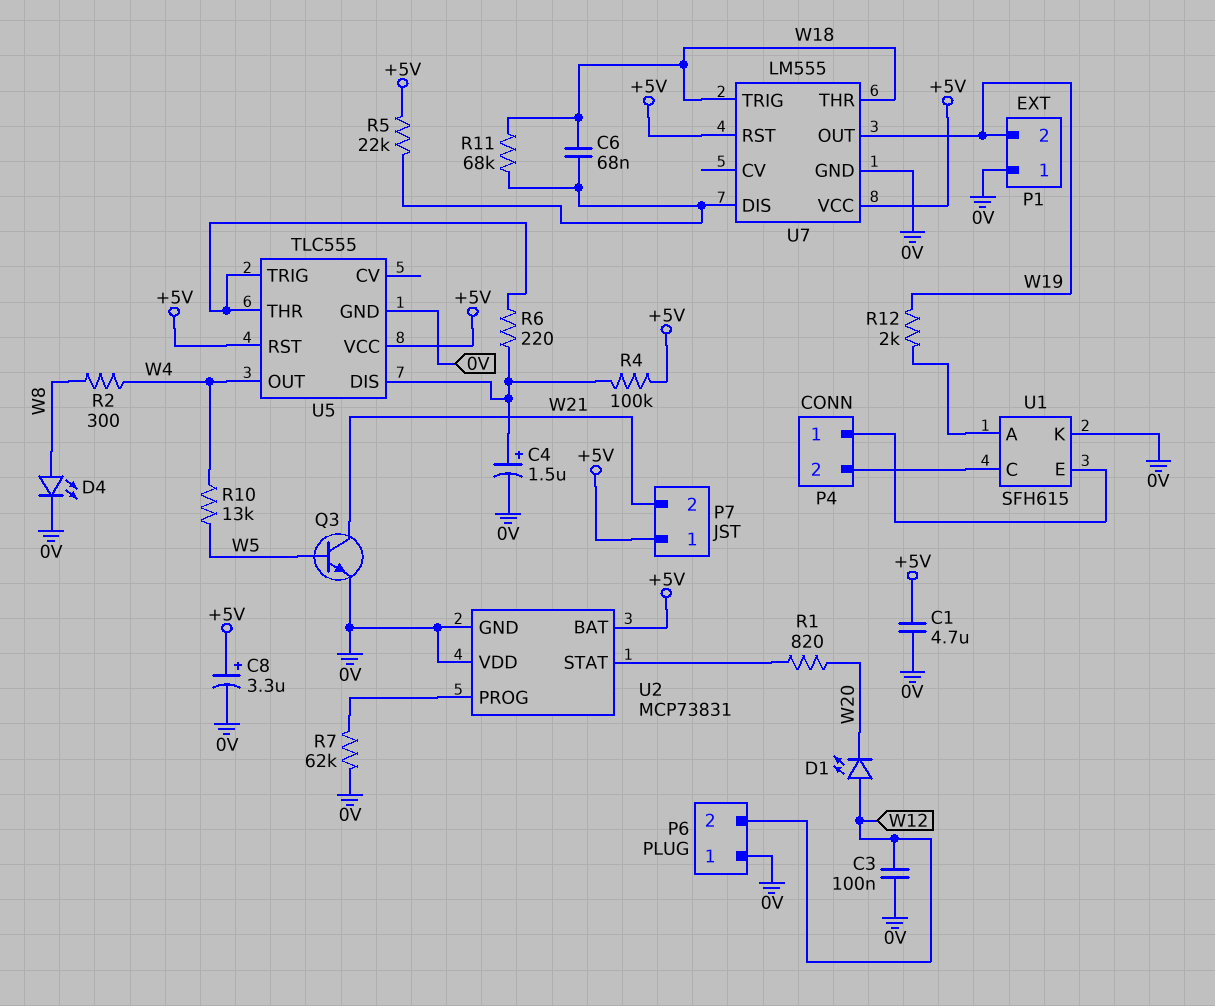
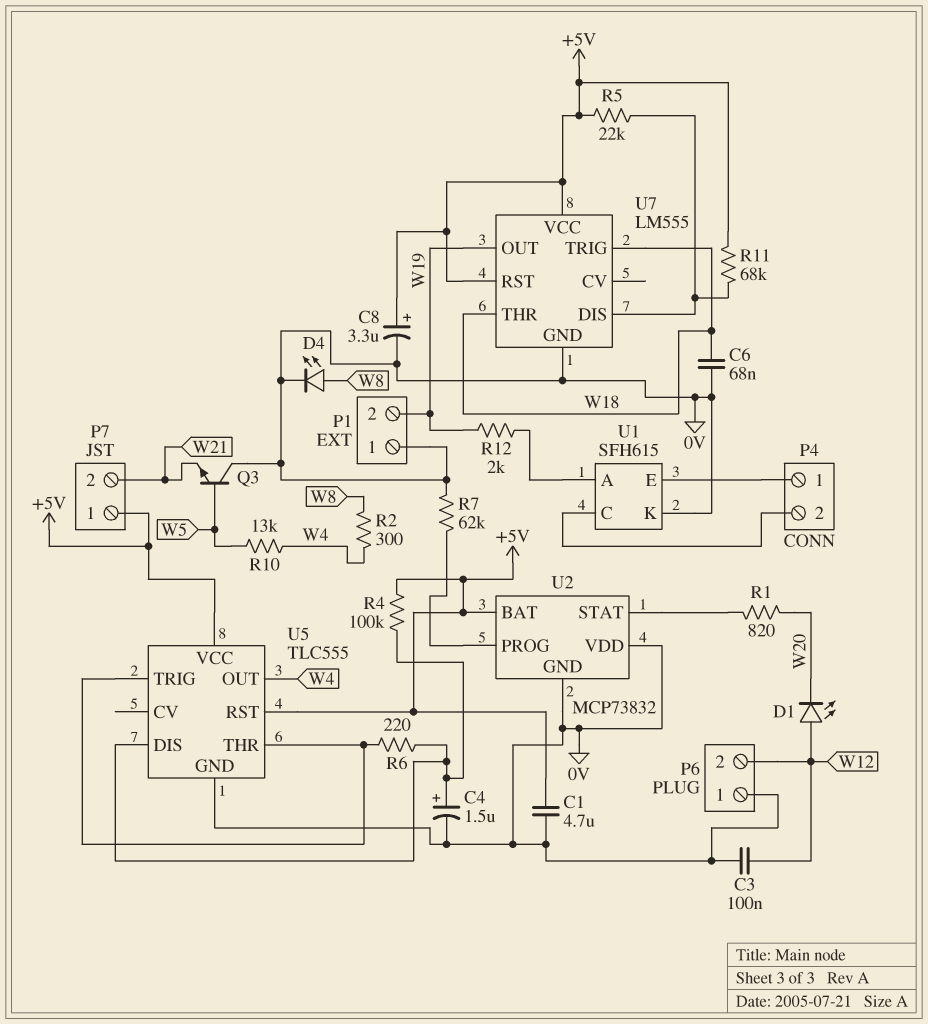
C6: 68nF (U7/DIS, W18) -> 68nF (0V, W18)
Q3: NPN (B W5, C W21, E 0V) -> NPN (B W5, C 0V, E W21)
R11: 68k (U7/DIS, W18) -> 68k (+5V, U7/DIS)
U2: MCP73831 -> MCP73832

